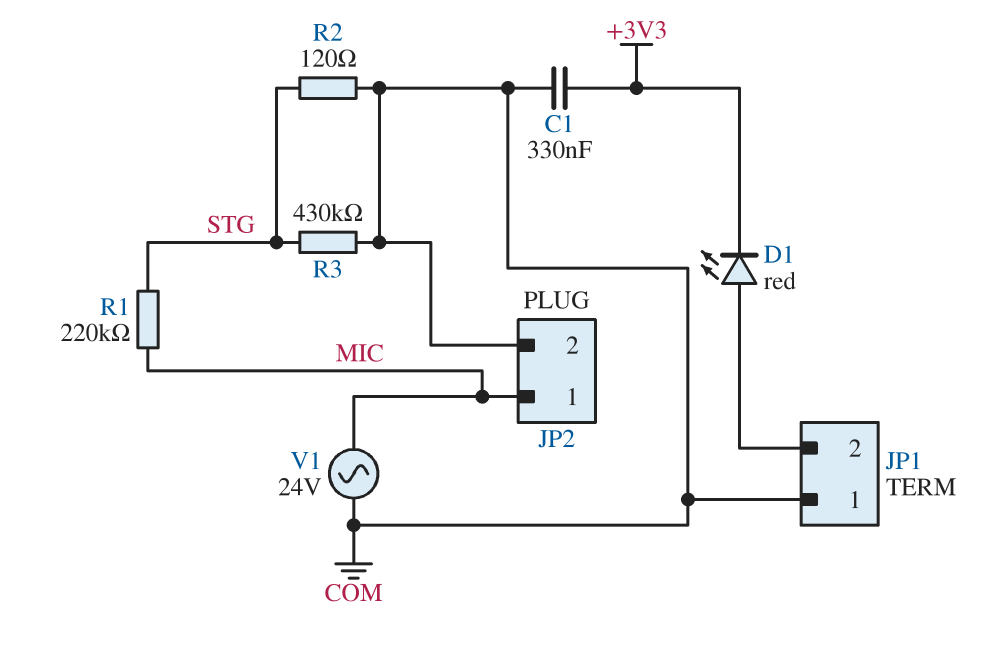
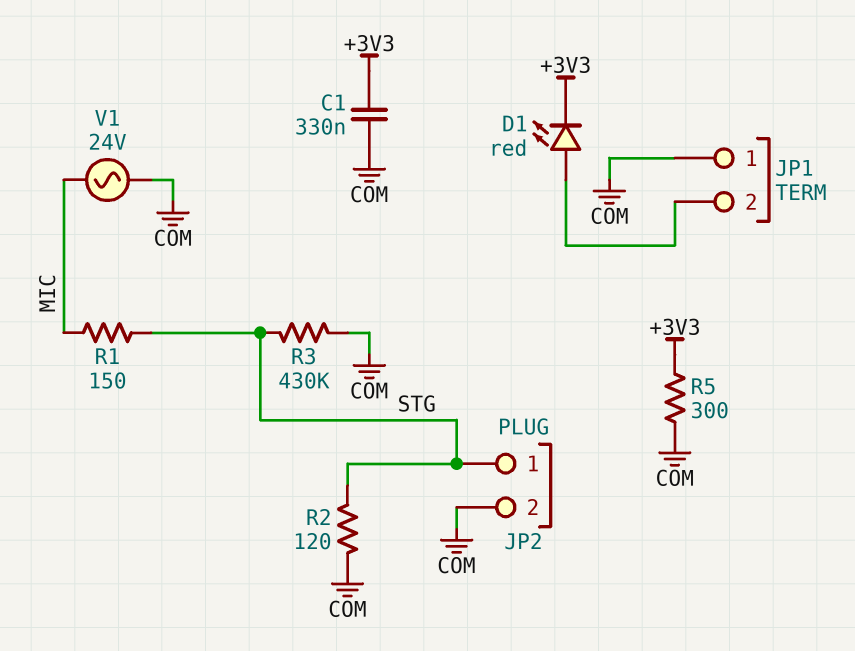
JP2 pin 1: MIC -> STG
R1: 220k (MIC, STG) -> 150 (MIC, STG)
R5: none -> 300 (+3V3, COM)

